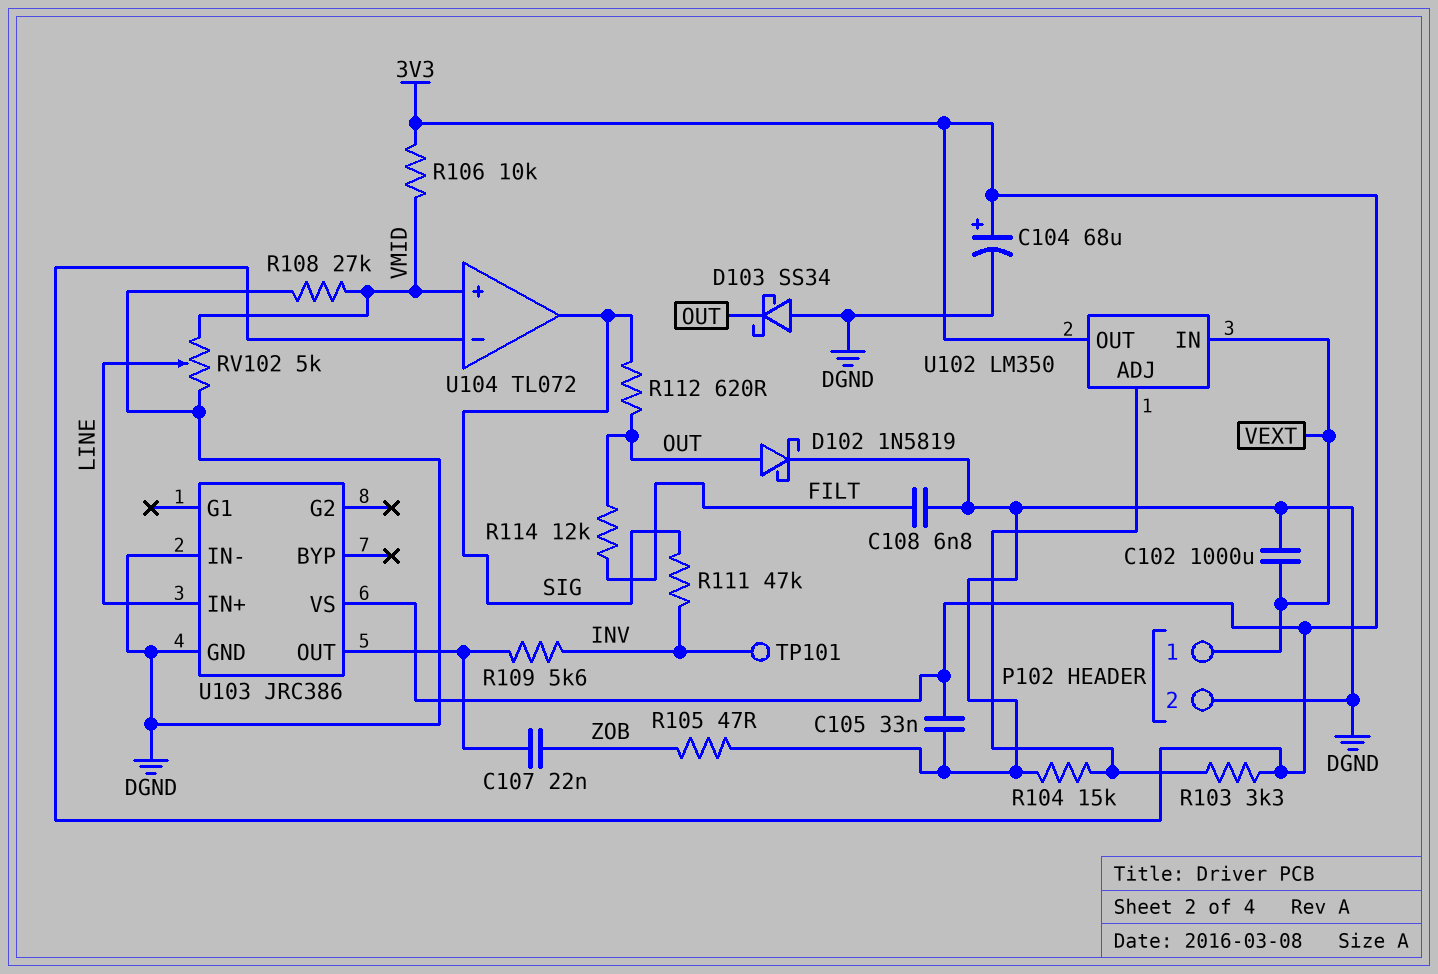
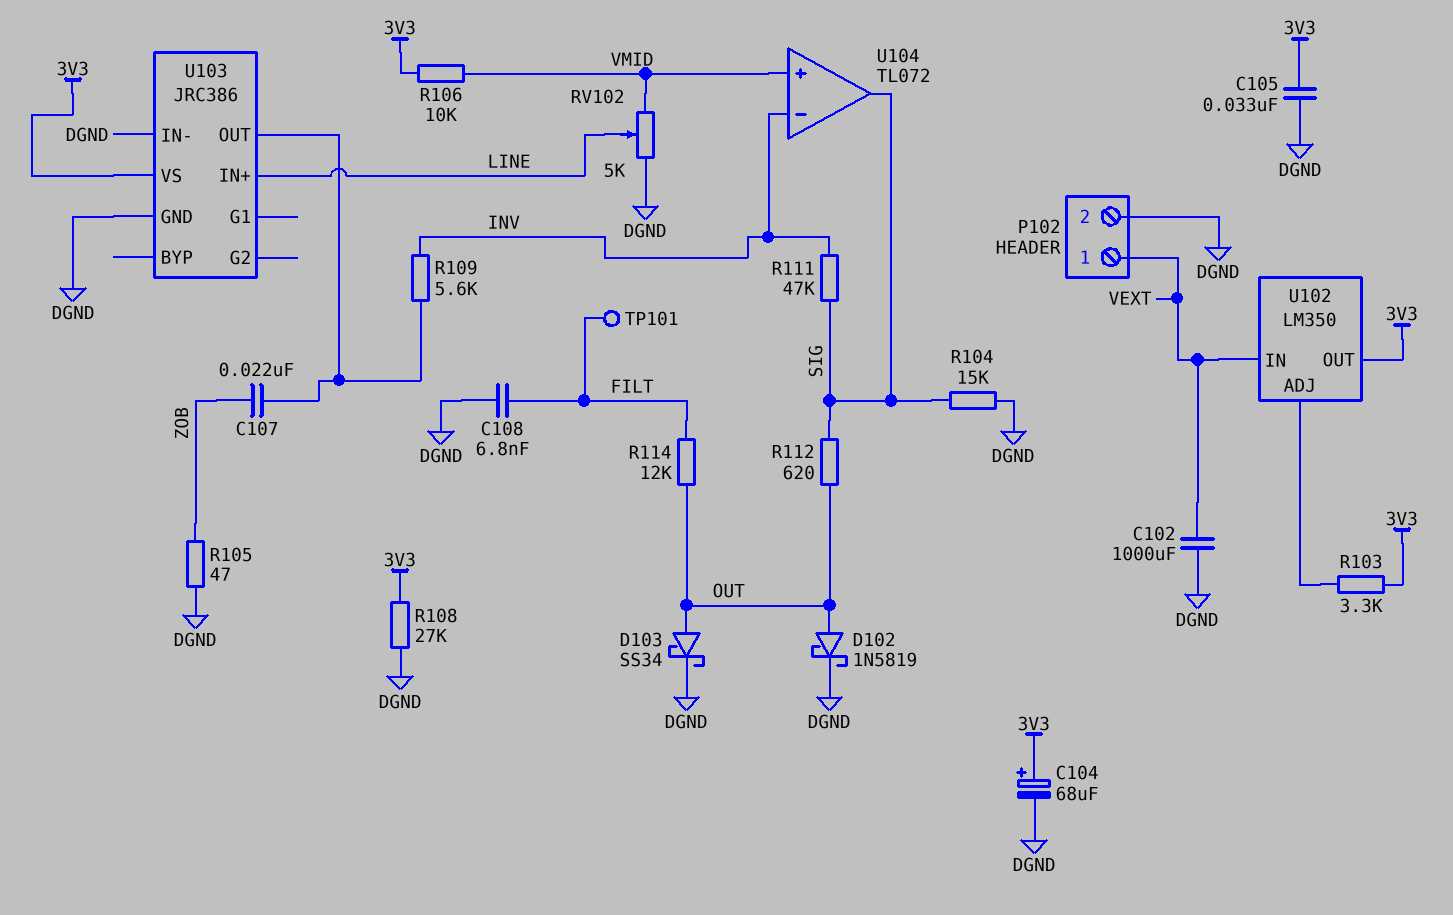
D103: schottky SS34 (A DGND, K OUT) -> schottky SS34 (A OUT, K DGND)
R104: 15k (DGND, U102/ADJ) -> 15k (DGND, SIG)
R108: 27k (DGND, VMID) -> 27k (3V3, DGND)
TP101: test point (INV) -> test point (FILT)
U104 pin in-: 3V3 -> INV

